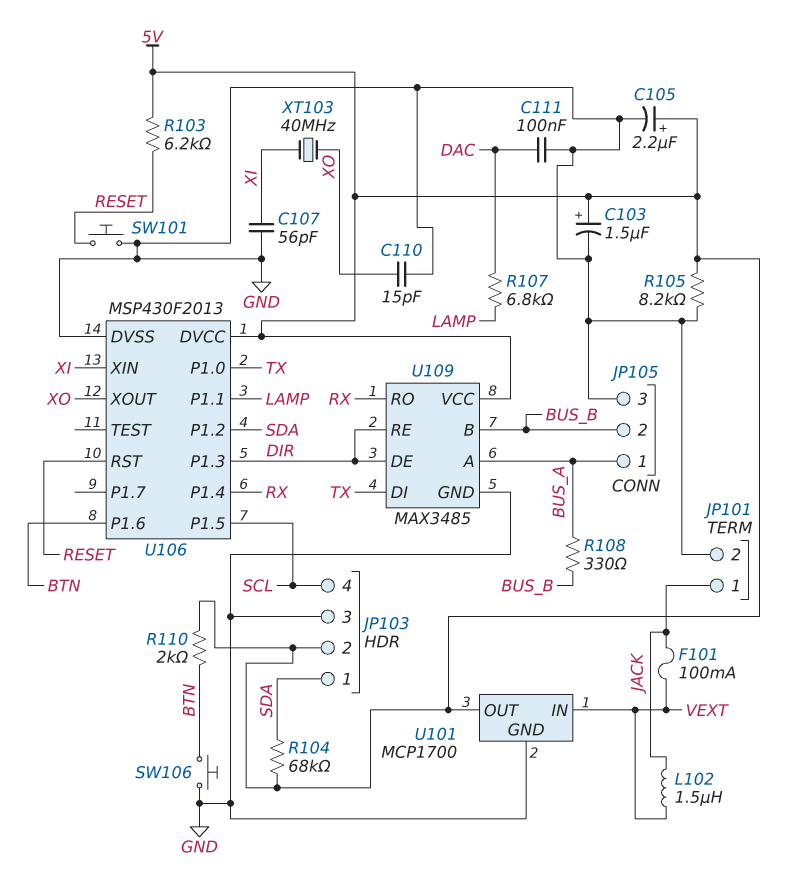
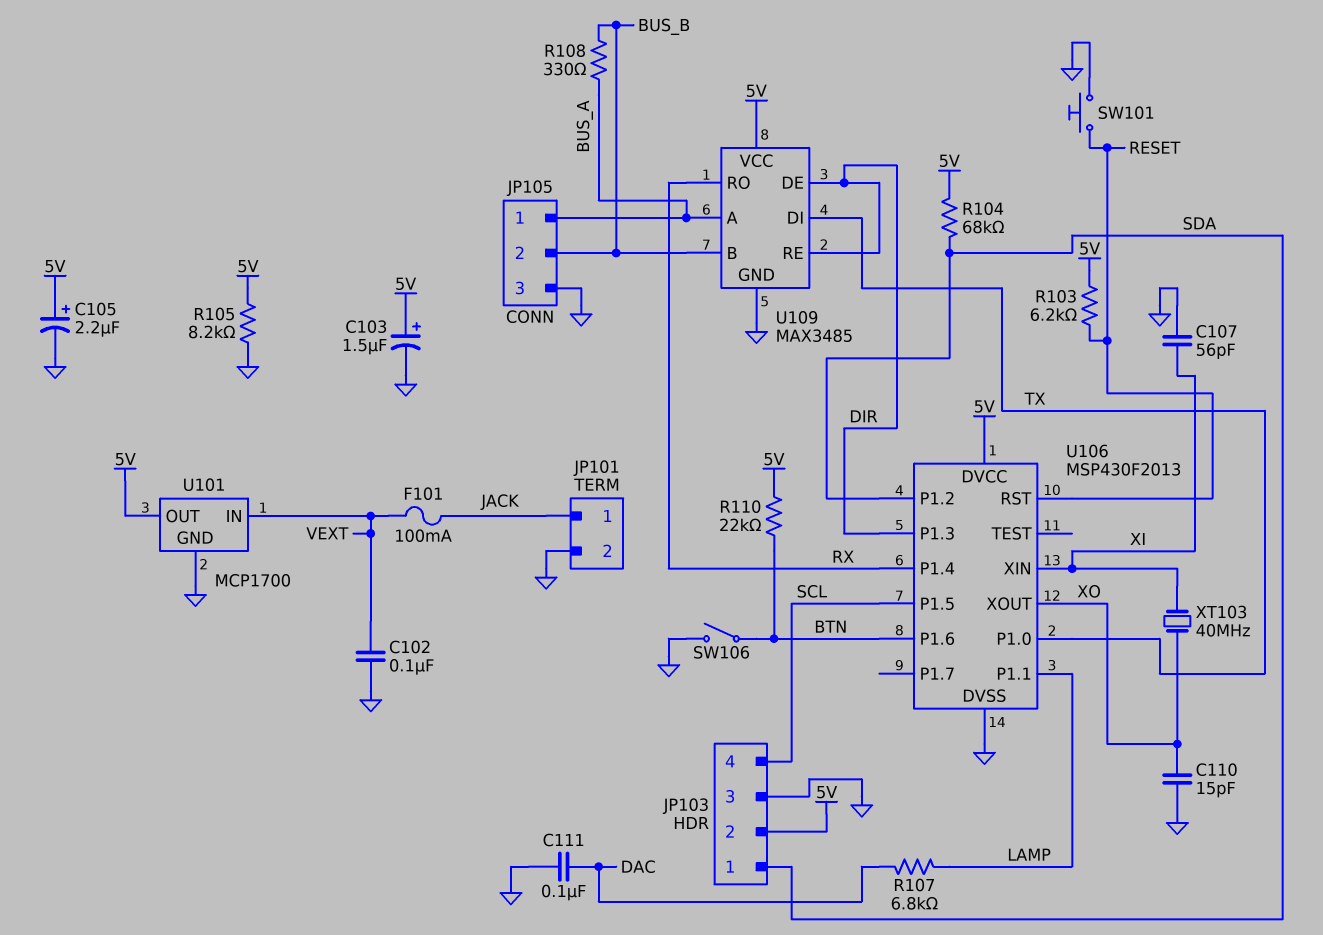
C102: none -> 100nF (GND, VEXT)
L102: 1.5uH (JACK, VEXT) -> none
R110: 2k (5V, BTN) -> 22k (5V, BTN)
SW106: button (BTN, GND) -> switch (BTN, GND)

